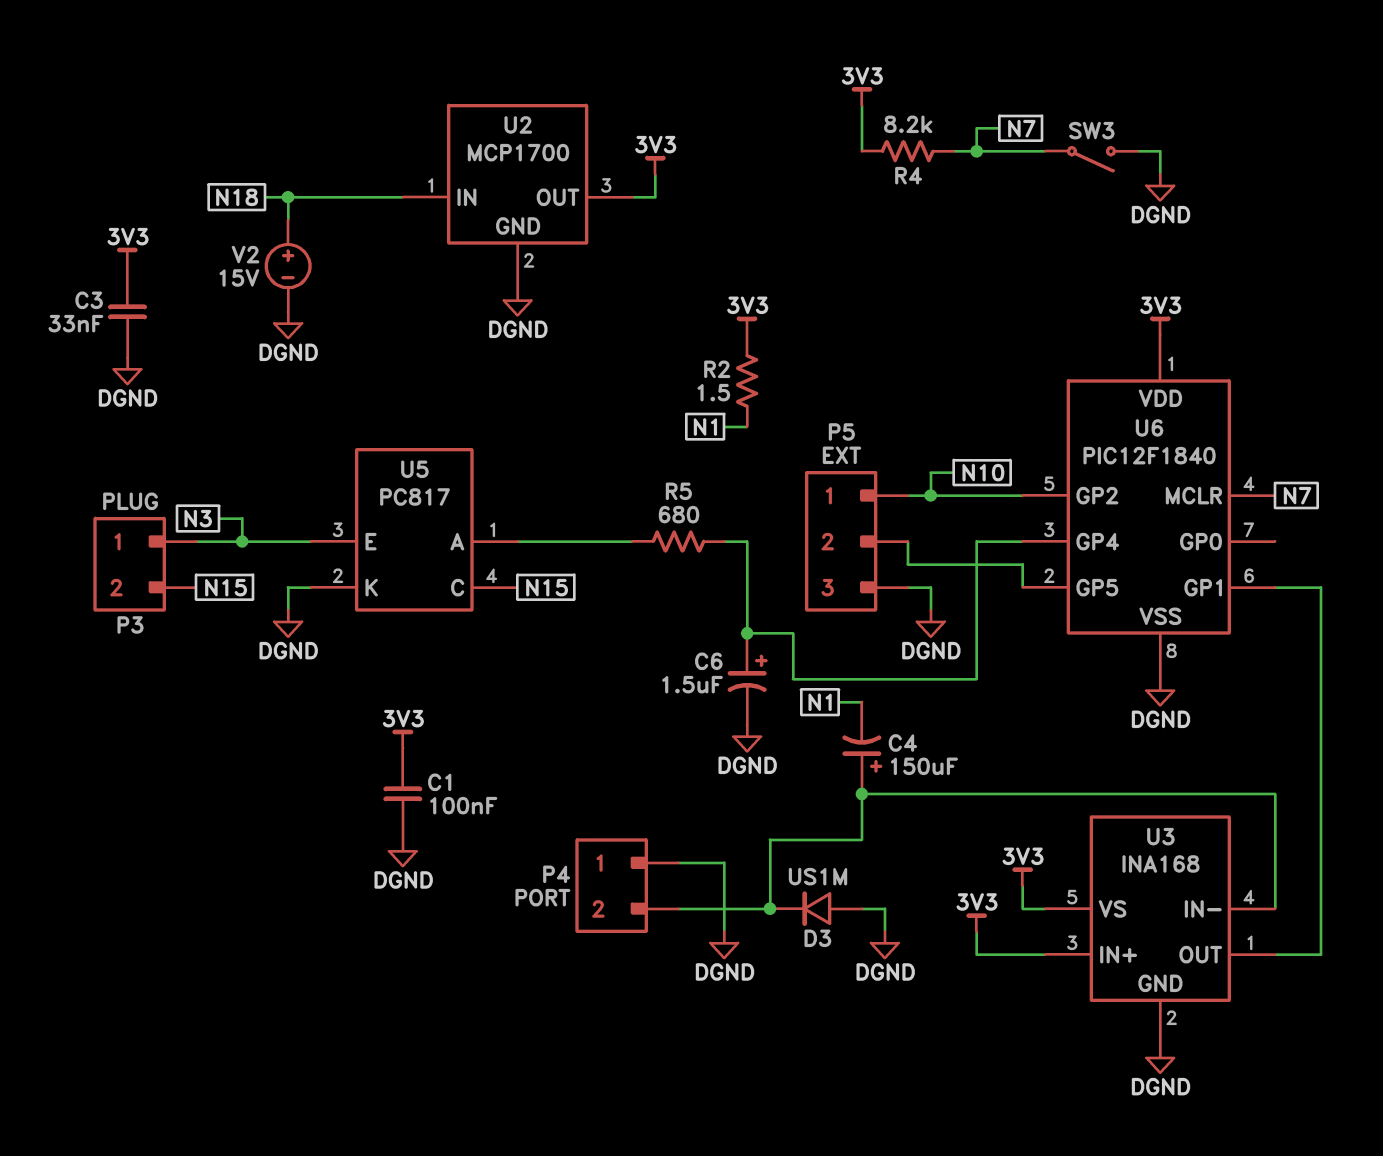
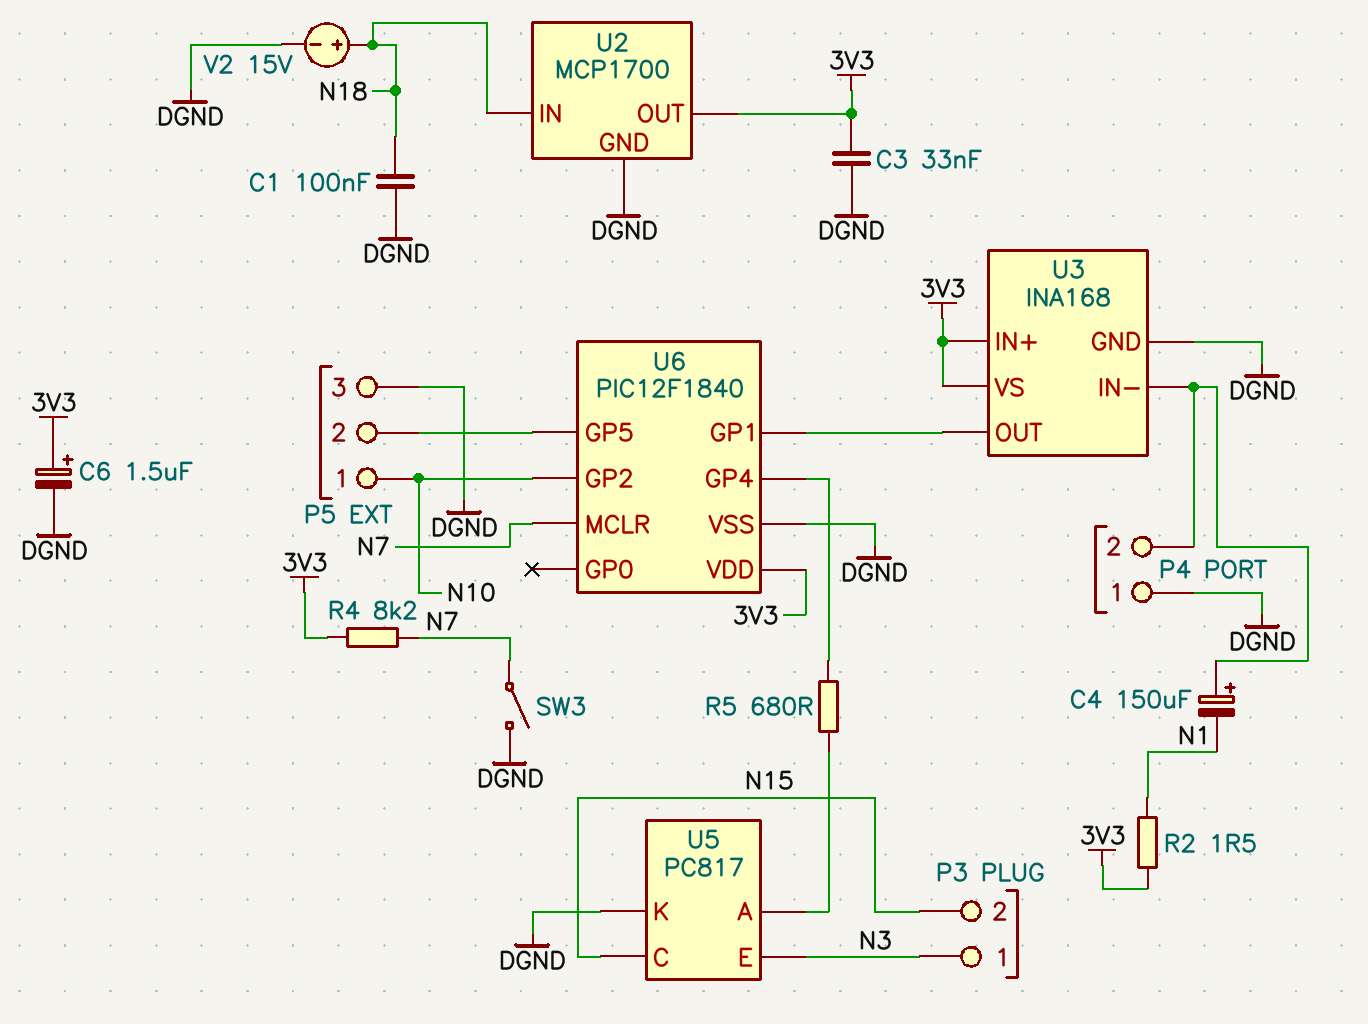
C1: 100nF (3V3, DGND) -> 100nF (DGND, N18)
C6: 1.5uF (plus U6/GP4, minus DGND) -> 1.5uF (plus 3V3, minus DGND)
D3: diode US1M (A DGND, K P4/2) -> none

